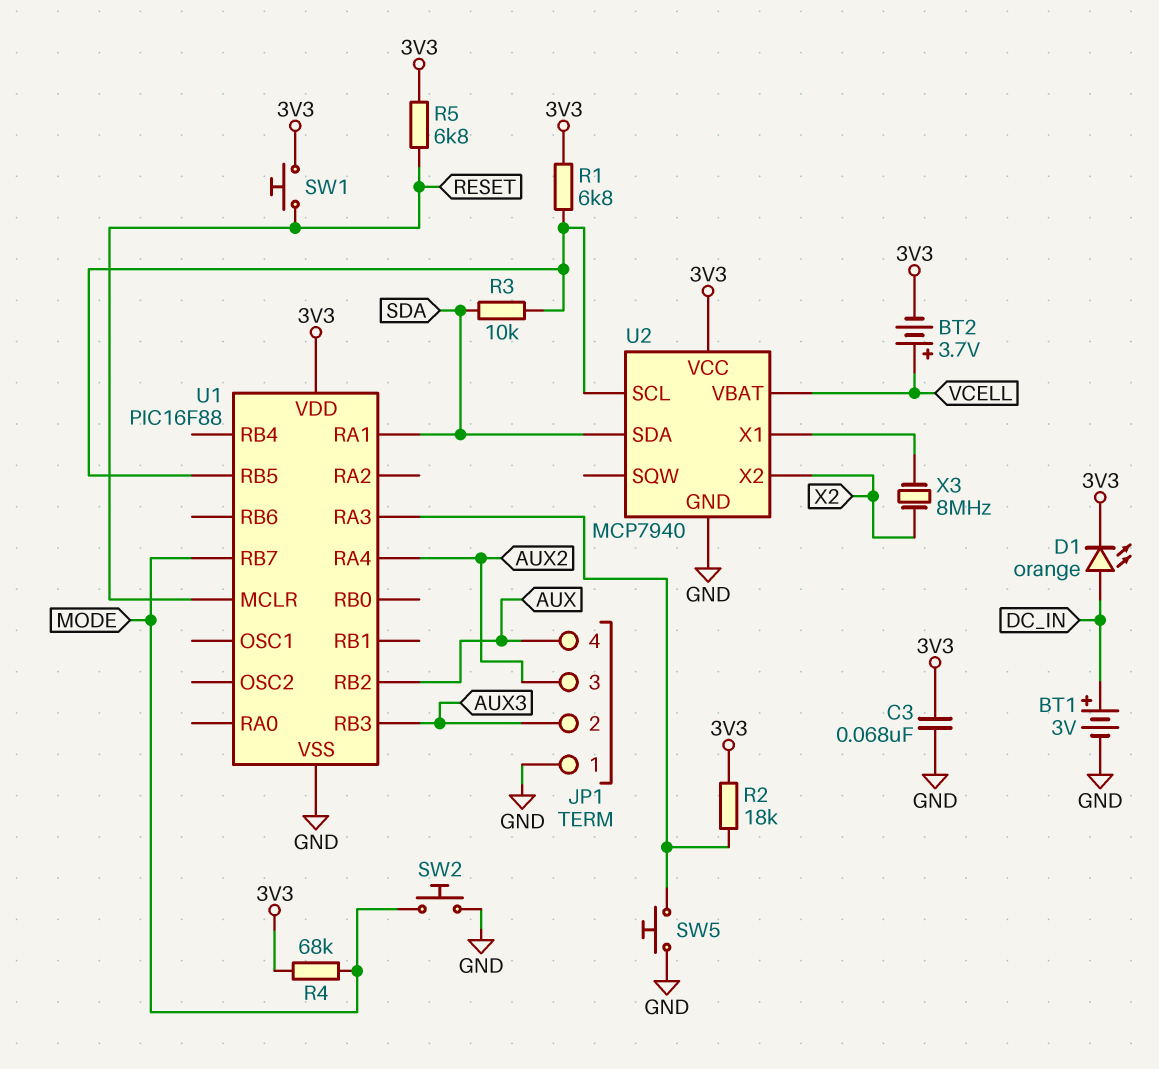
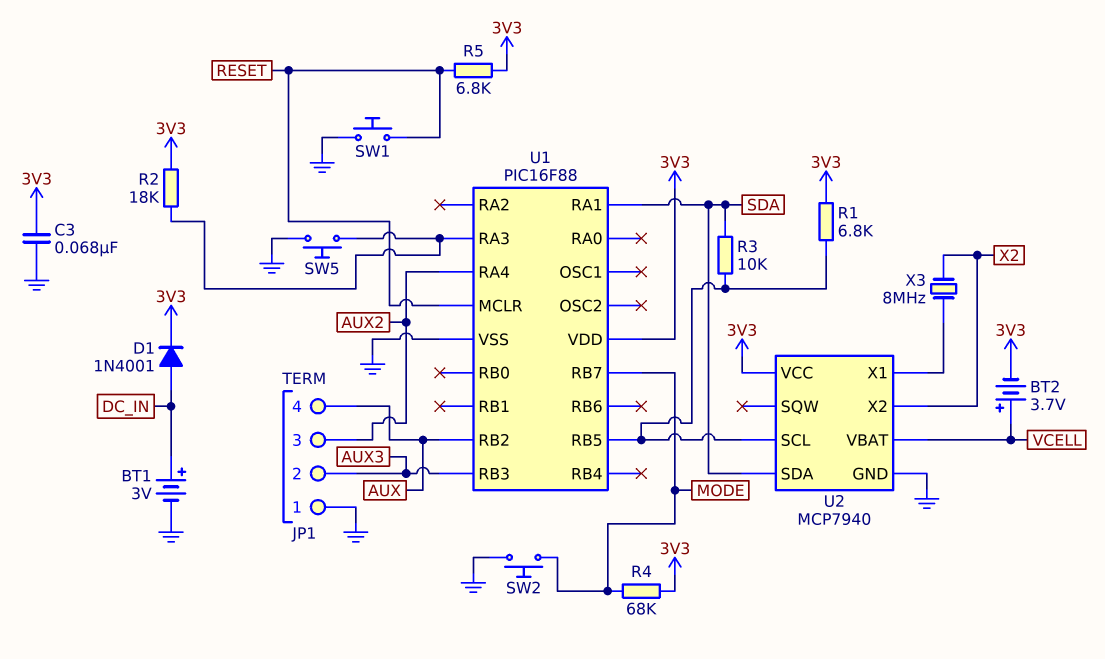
D1: LED orange (A DC_IN, K 3V3) -> diode 1N4001 (A DC_IN, K 3V3)
SW1: button (3V3, RESET) -> button (GND, RESET)

